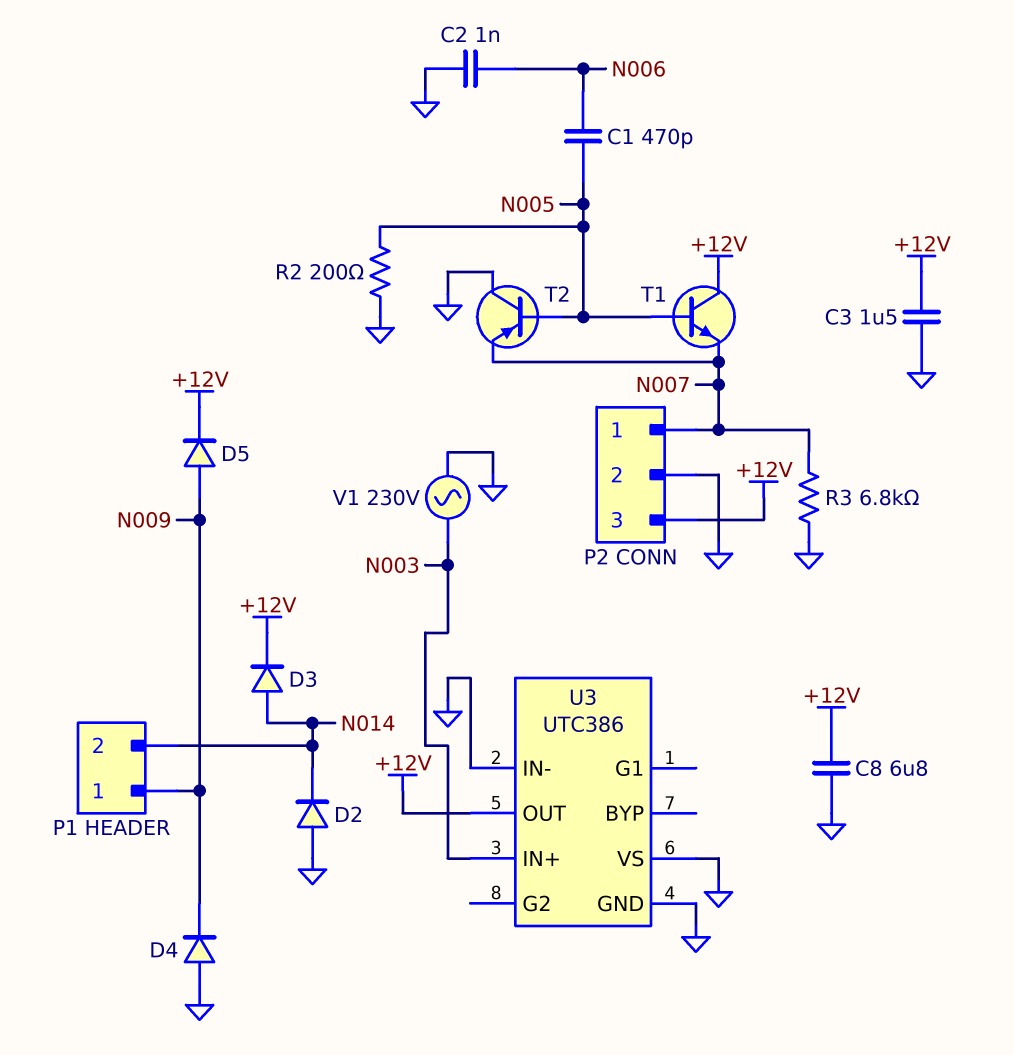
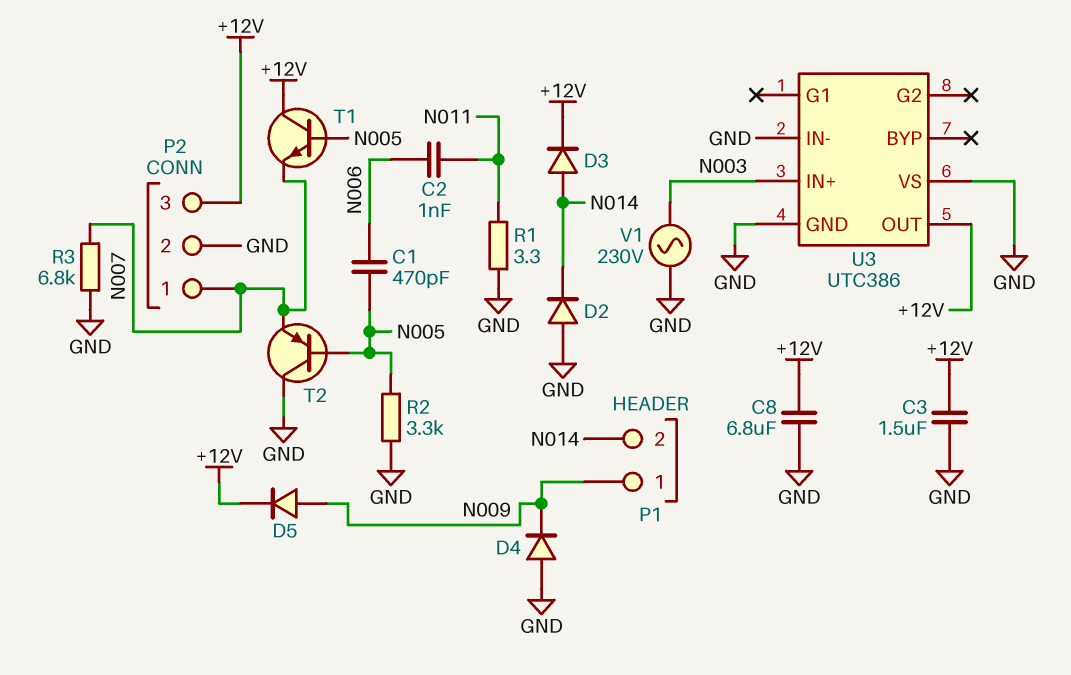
C2: 1nF (GND, N006) -> 1nF (N006, N011)
R1: none -> 3.3 (GND, N011)
R2: 200 (GND, N005) -> 3.3k (GND, N005)

